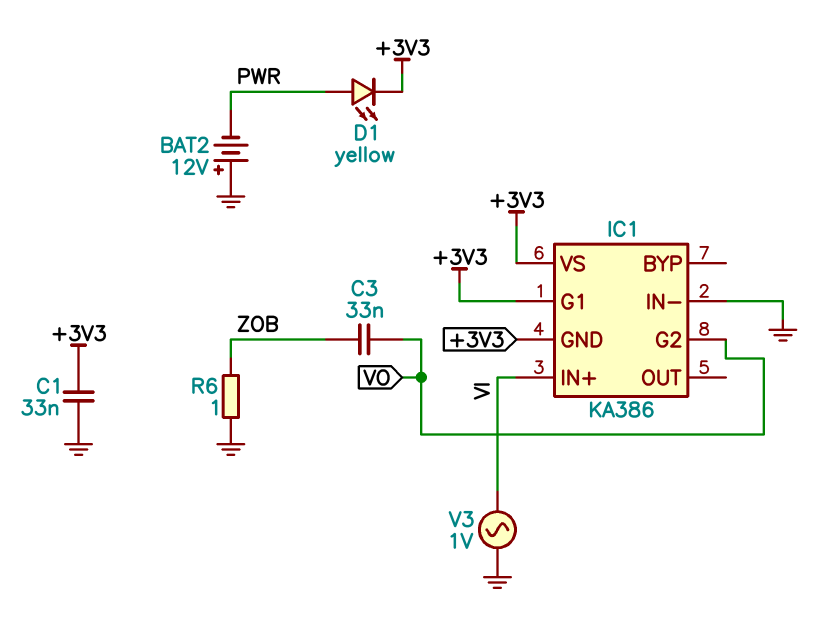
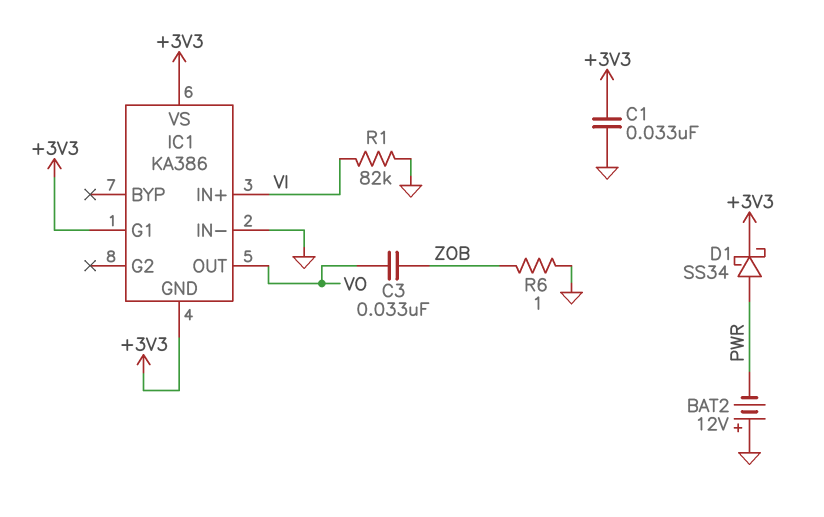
D1: LED yellow (A PWR, K +3V3) -> schottky SS34 (A PWR, K +3V3)
IC1 pin G2: VO -> none
IC1 pin OUT: none -> VO
R1: none -> 82k (GND, VI)
V3: AC 1V (GND, VI) -> none

